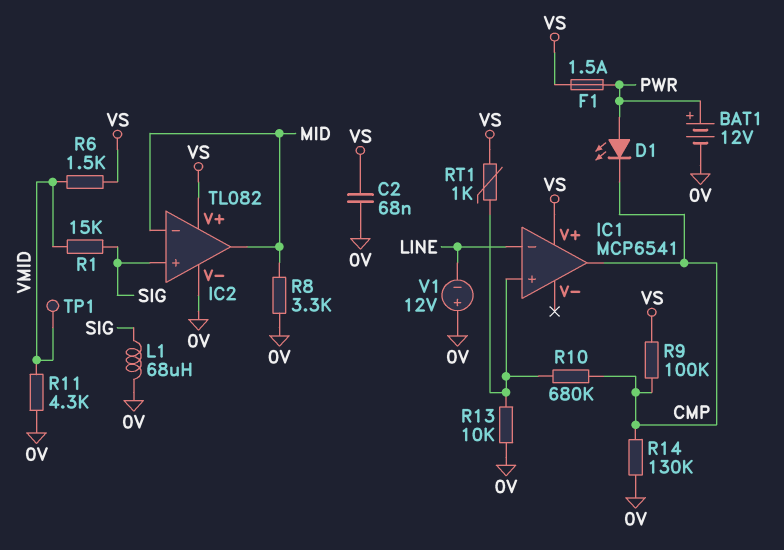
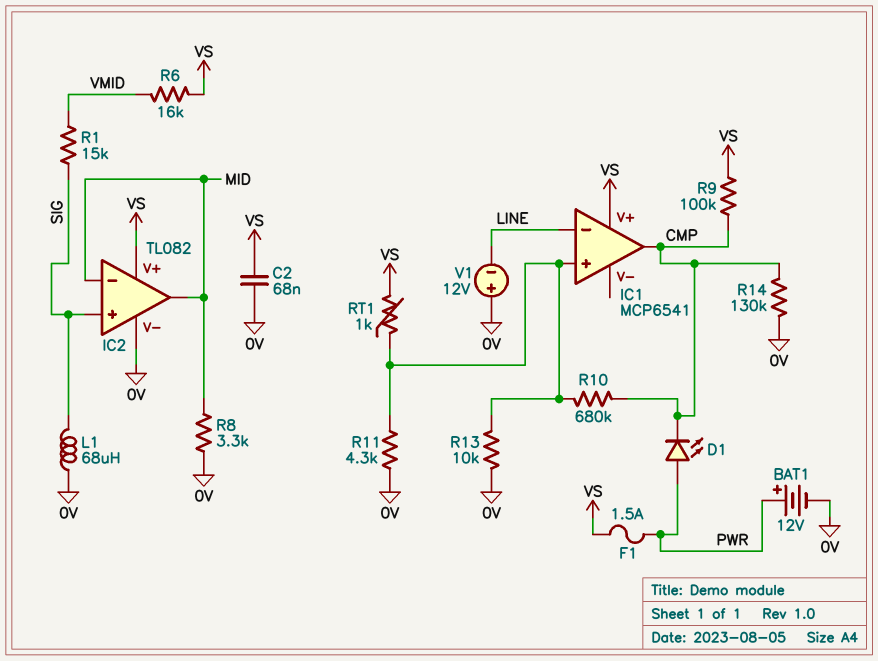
R6: 1.5k (VMID, VS) -> 16k (VMID, VS)
R11: 4.3k (0V, VMID) -> 4.3k (0V, IC1/in+)
TP1: test point (VMID) -> none

